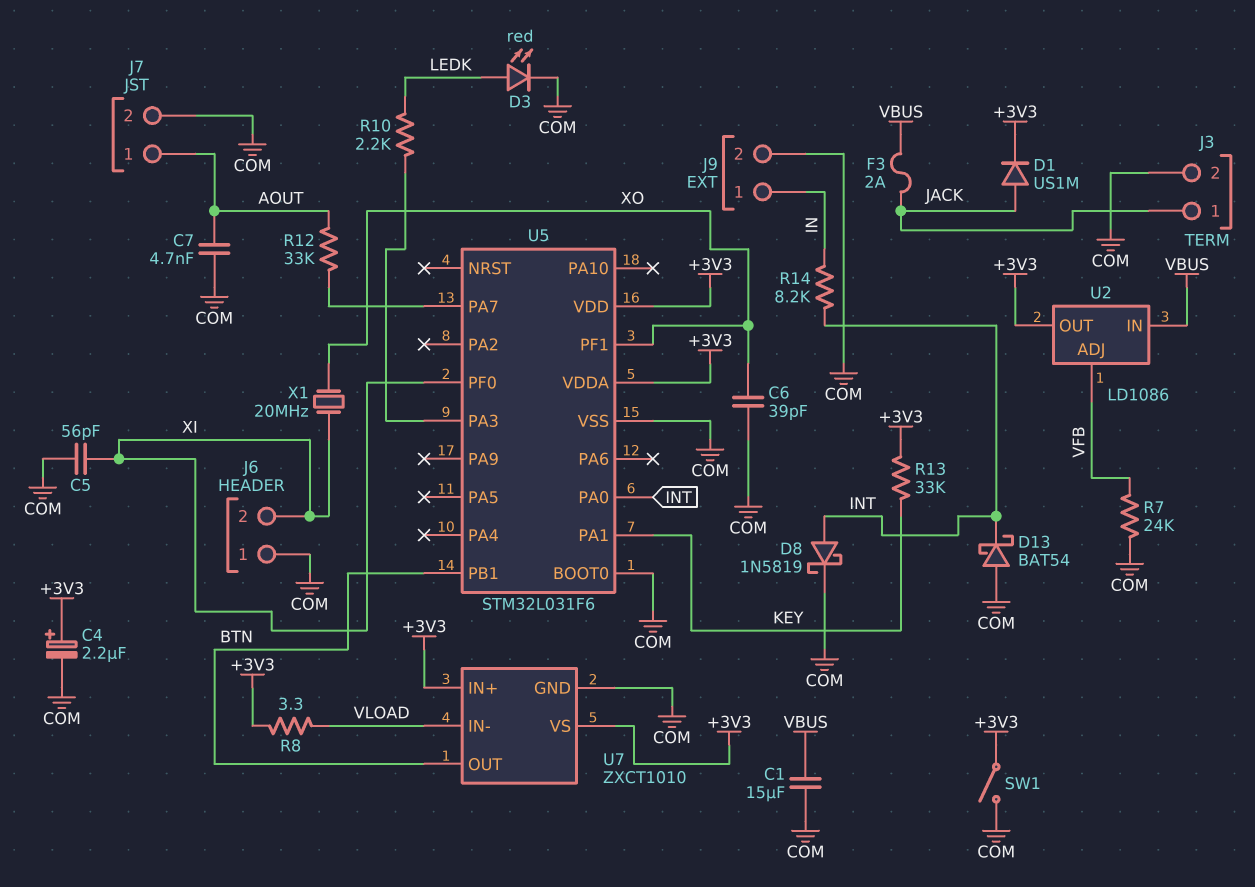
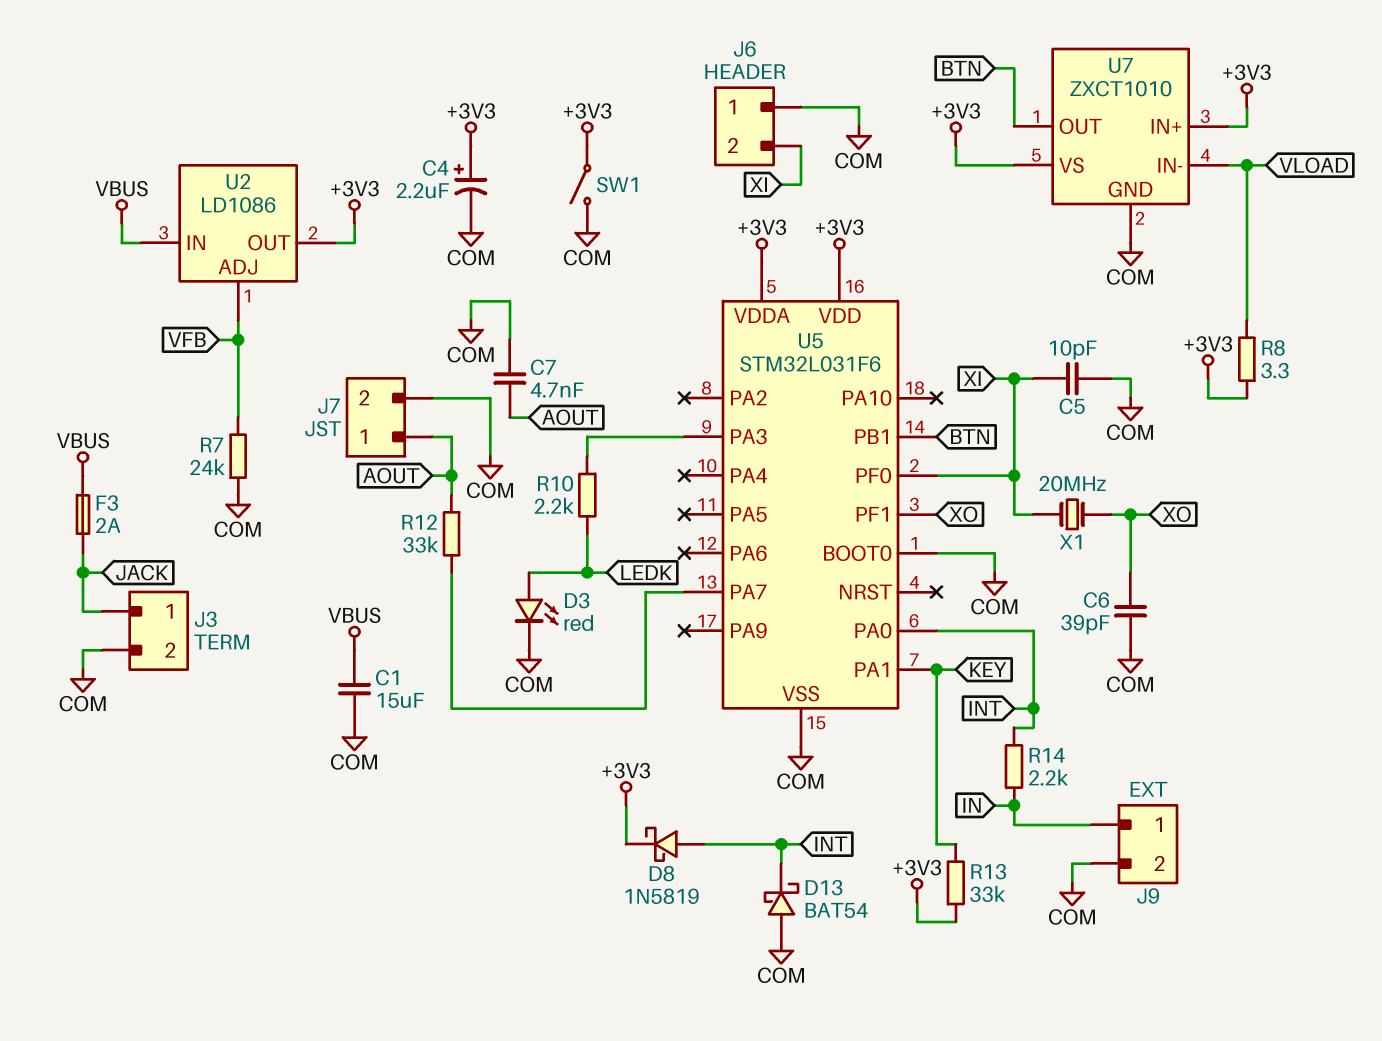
C5: 56pF (COM, XI) -> 10pF (COM, XI)
D1: diode US1M (A JACK, K +3V3) -> none
D8: schottky 1N5819 (A INT, K COM) -> schottky 1N5819 (A INT, K +3V3)
R14: 8.2k (IN, INT) -> 2.2k (IN, INT)

